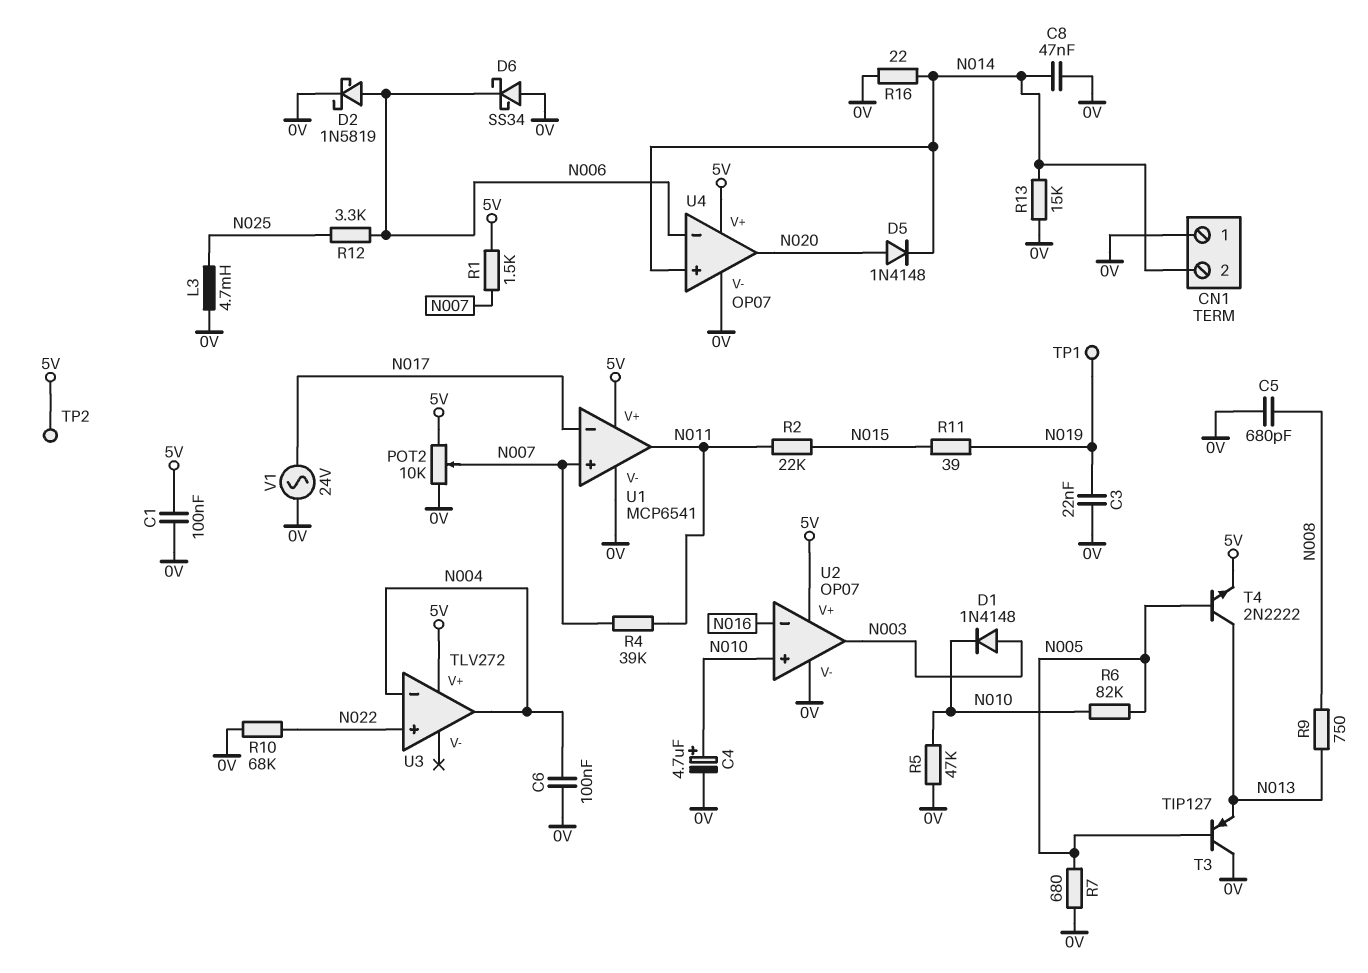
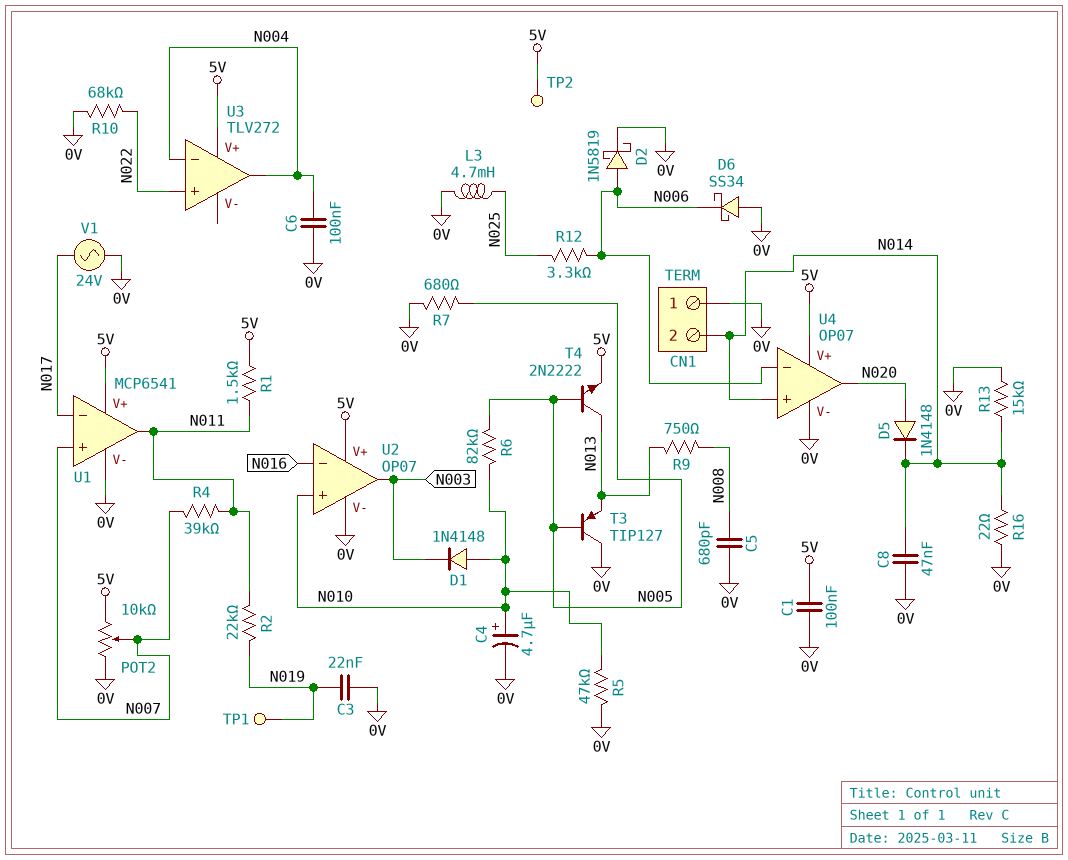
D1: diode 1N4148 (A N003, K N010) -> diode 1N4148 (A N010, K N003)
R1: 1.5k (5V, N007) -> 1.5k (5V, N011)
R2: 22k (N011, N015) -> 22k (N011, N019)
R11: 39 (N015, N019) -> none

